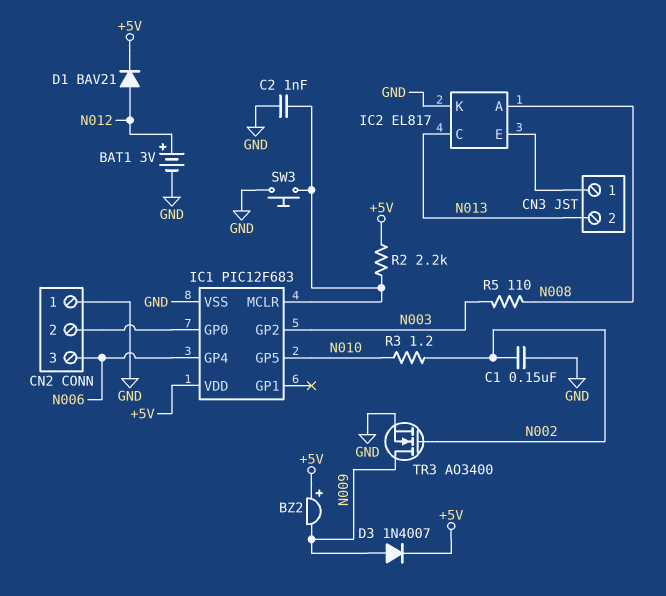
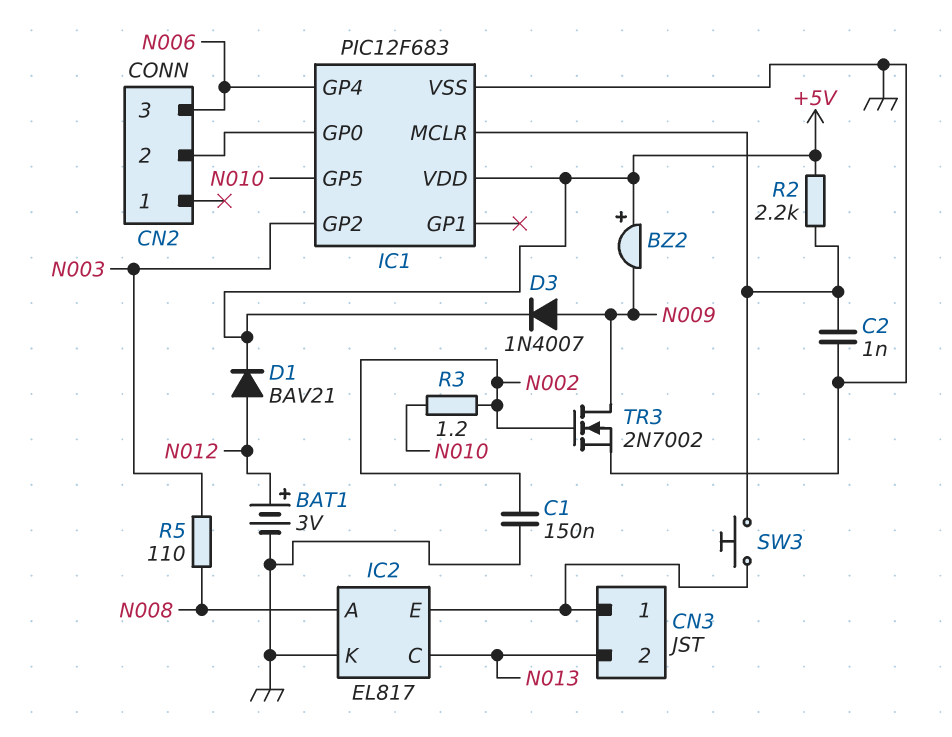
CN2 pin 1: GND -> none
SW3: button (GND, IC1/MCLR) -> button (CN3/1, IC1/MCLR)
TR3: NMOS AO3400 (G N002, D N009, S GND) -> NMOS 2N7002 (G N002, D N009, S GND)

